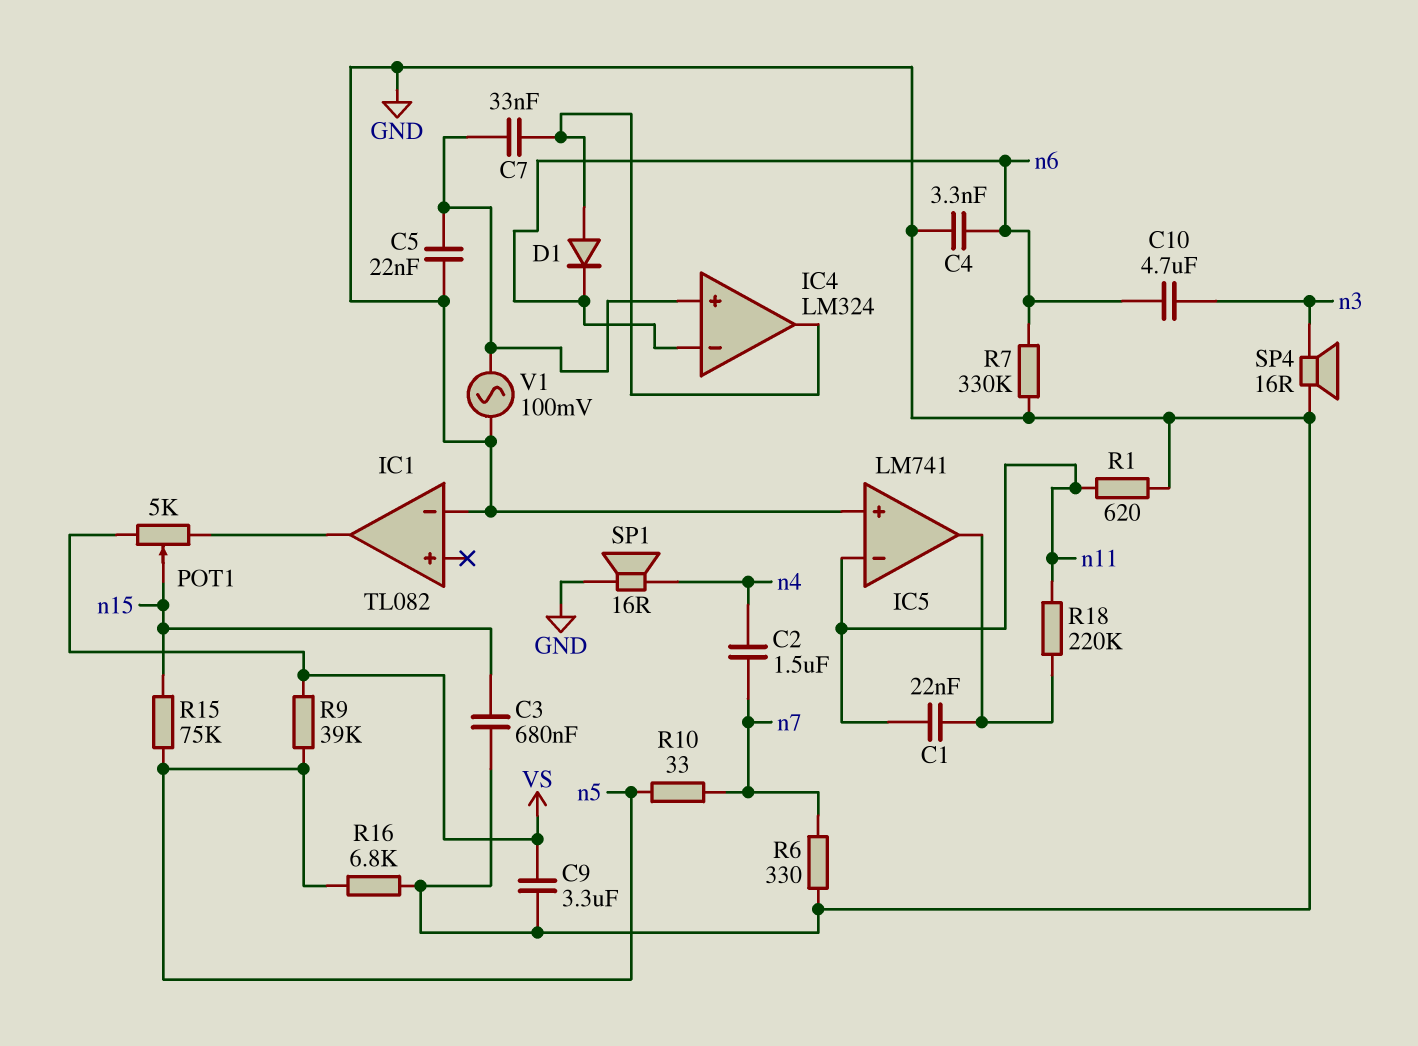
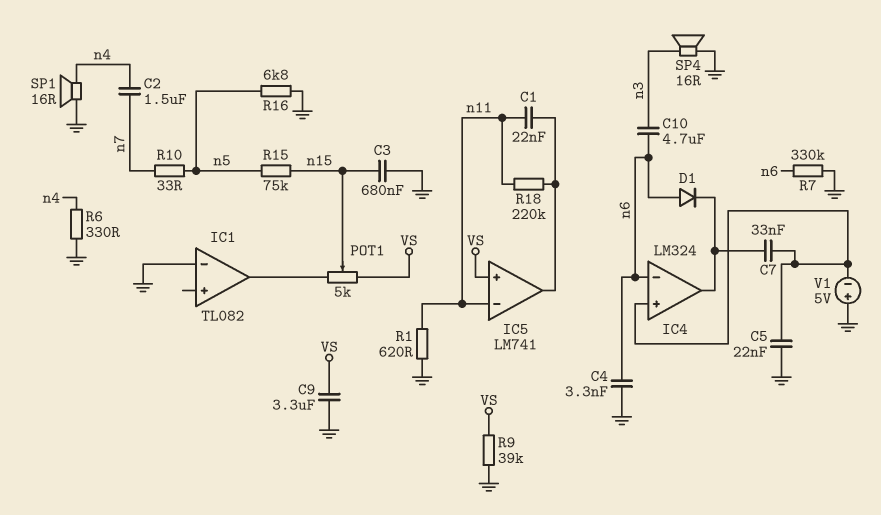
D1: diode (A IC4/out, K n6) -> diode (A n6, K IC4/out)
IC5 pin in+: GND -> VS
R6: 330 (GND, n7) -> 330 (GND, n4)
R9: 39k (VS, n5) -> 39k (GND, VS)
V1: AC 100mV (GND, IC4/in+) -> 5V (plus GND, minus IC4/in+)

